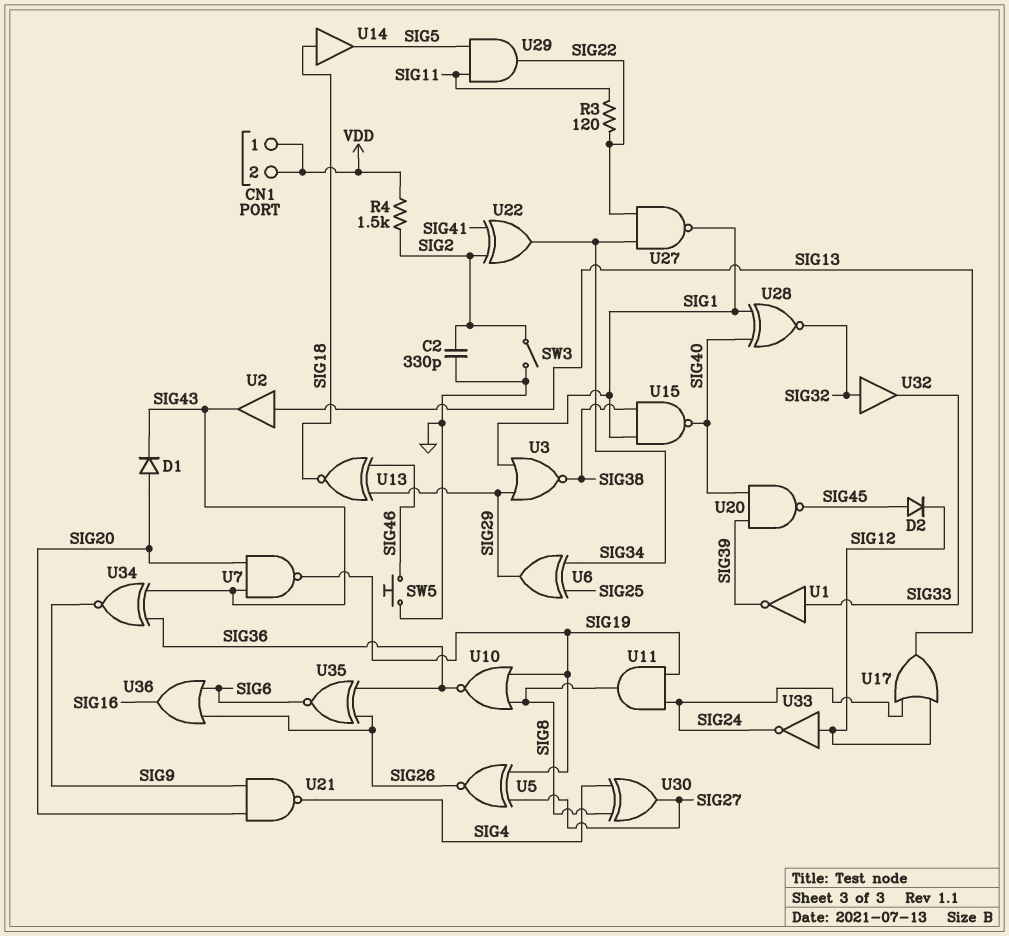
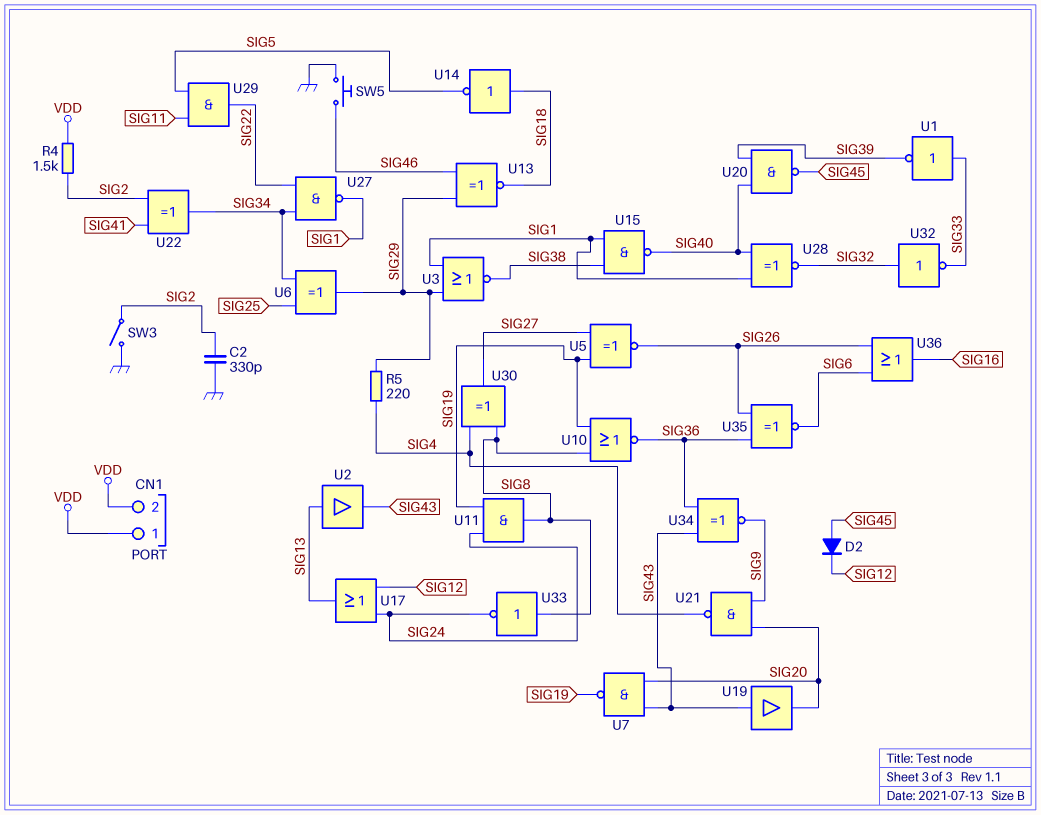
D1: diode (A SIG20, K SIG43) -> none
R3: 120 (SIG11, SIG22) -> none
R5: none -> 220 (SIG4, SIG29)
U14: buffer (in SIG18, out SIG5) -> NOT (in SIG18, out SIG5)
U19: none -> buffer (in SIG43, out SIG20)
U32: buffer (in SIG32, out SIG33) -> NOT (in SIG32, out SIG33)
U33: NOT (in SIG12, out SIG24) -> NOT (in SIG8, out SIG24)

